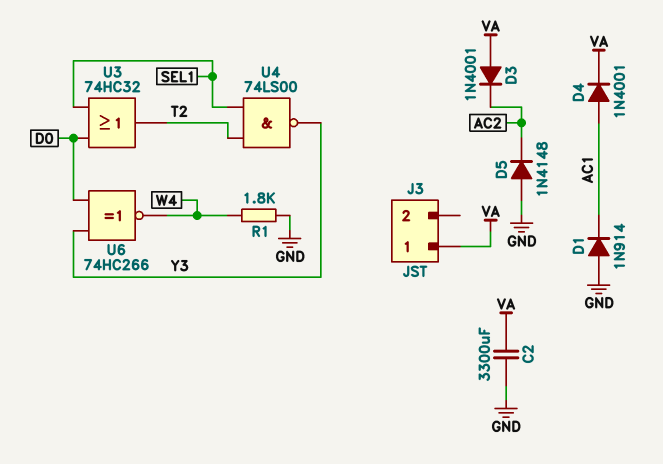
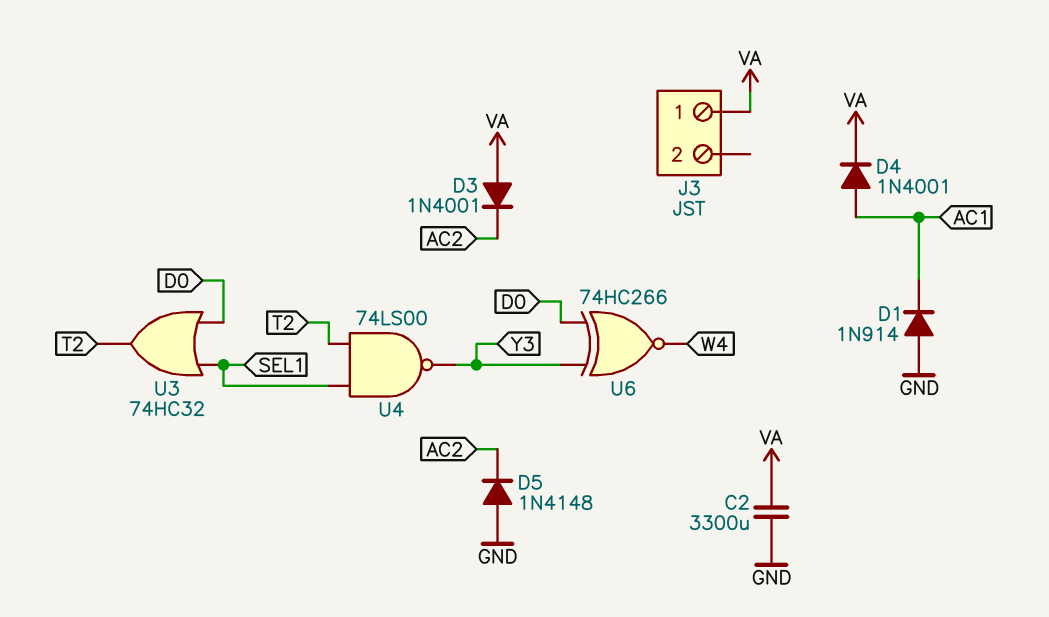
R1: 1.8k (GND, W4) -> none

